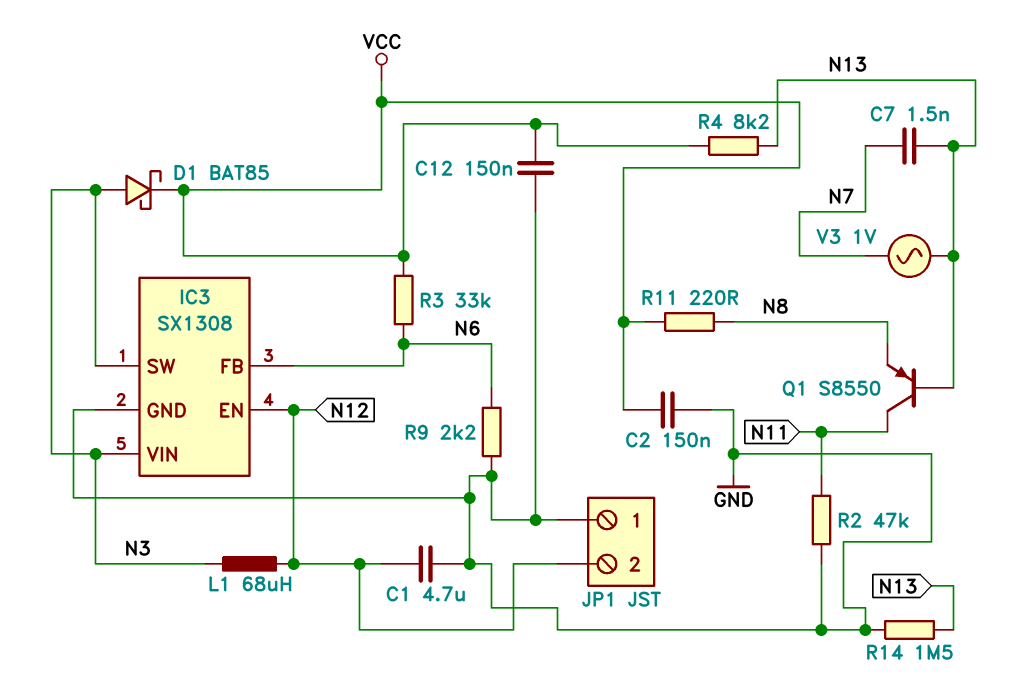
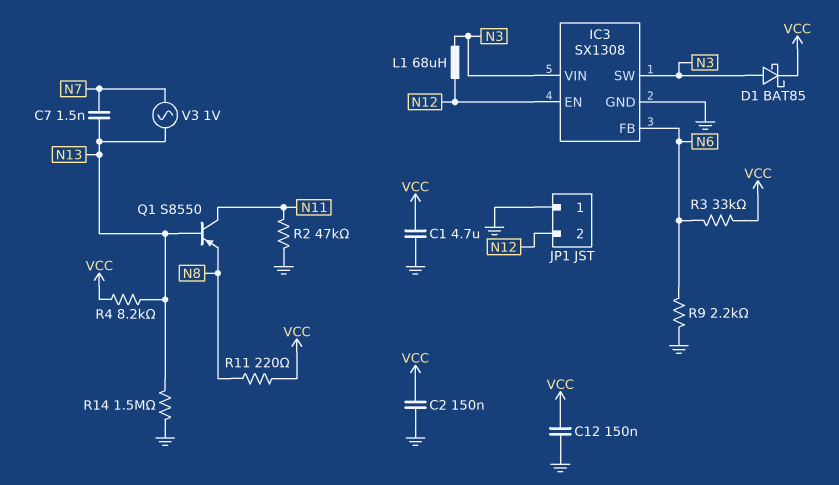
C1: 4.7uF (GND, N12) -> 4.7uF (GND, VCC)

